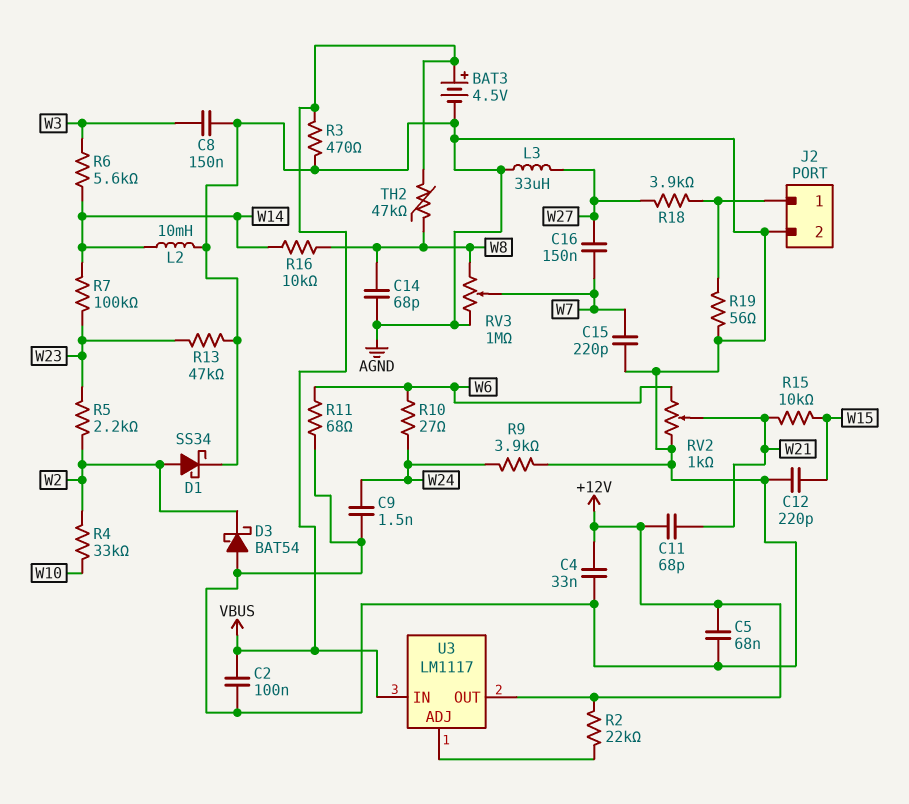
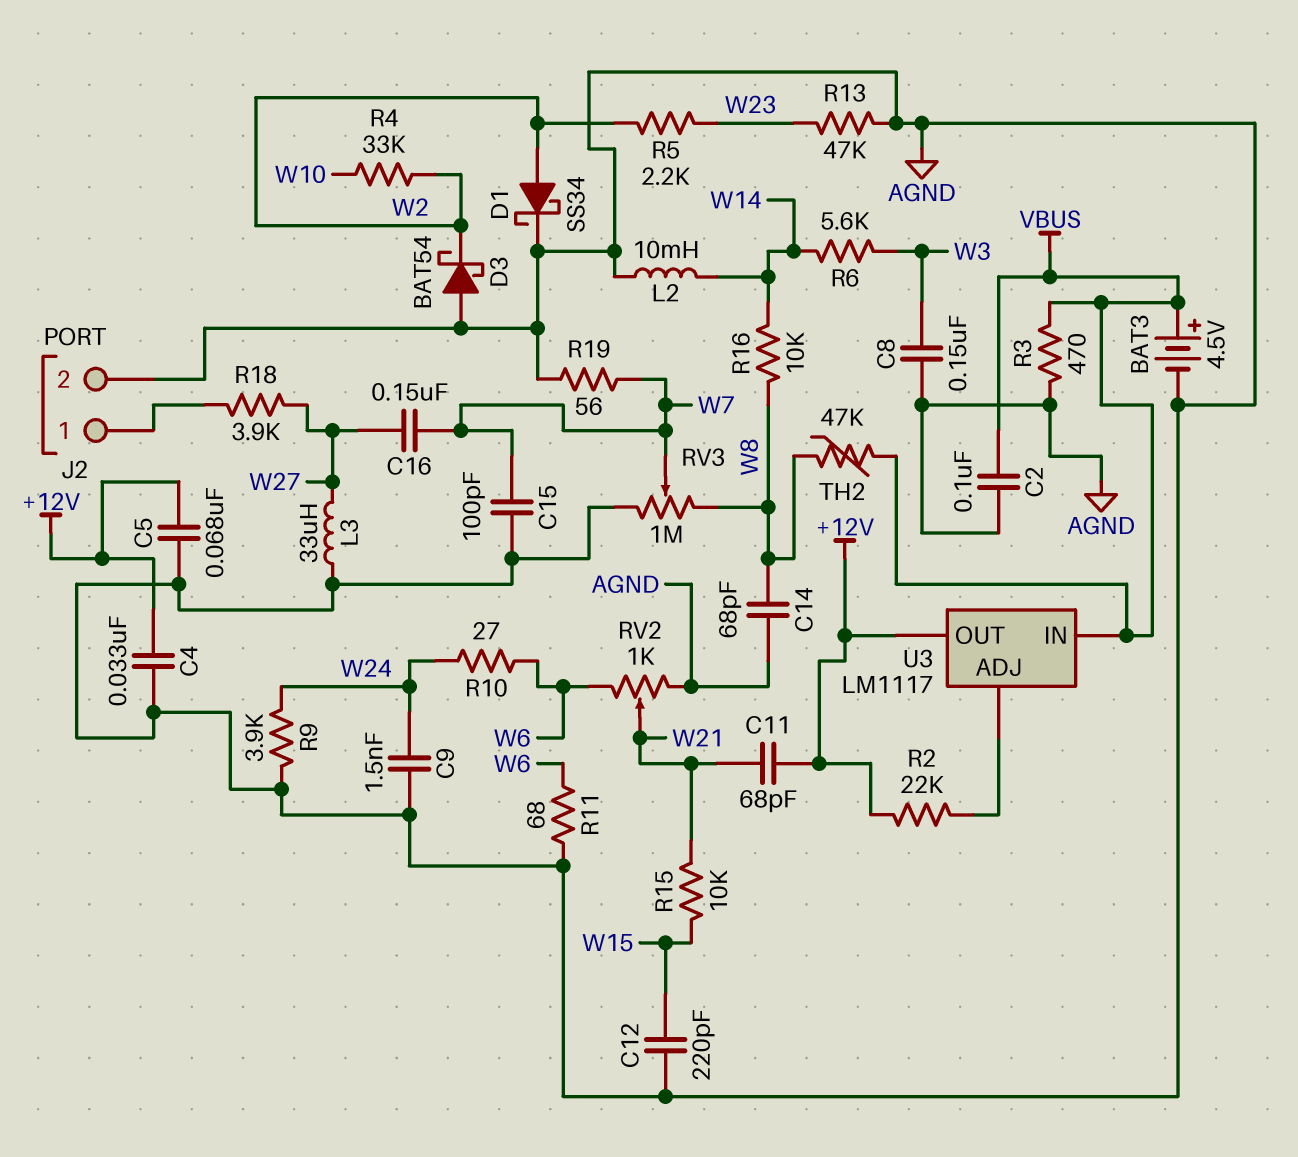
C15: 220pF (AGND, W7) -> 100pF (AGND, W7)
R7: 100k (W14, W23) -> none
R19: 56 (AGND, J2/1) -> 56 (AGND, W7)

